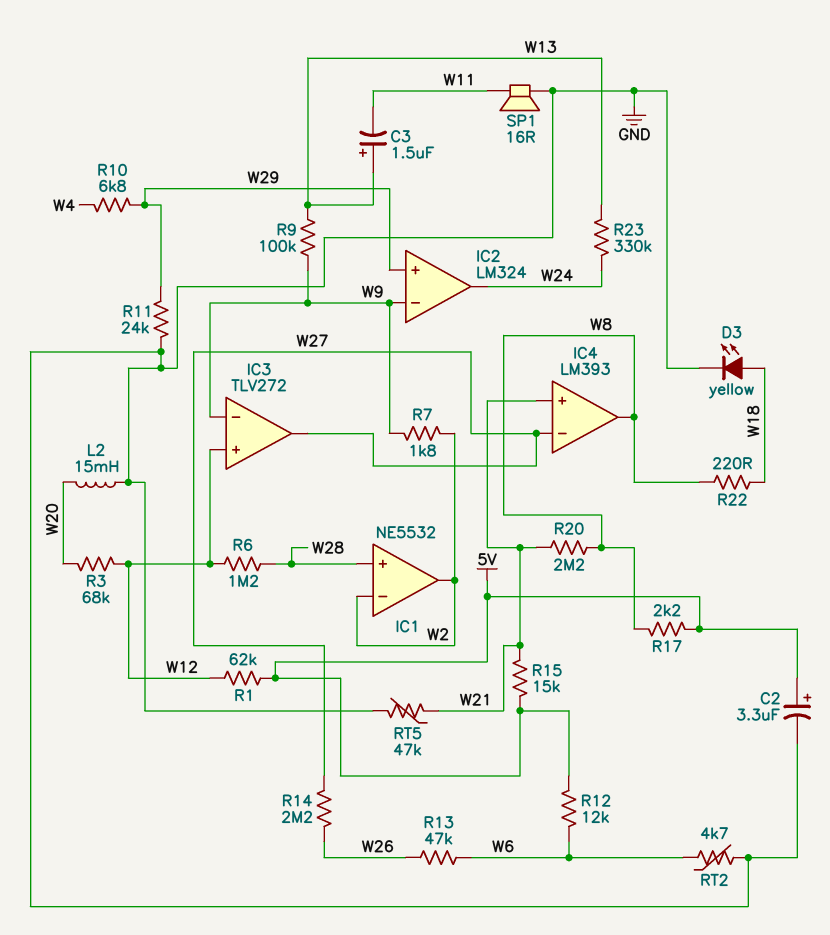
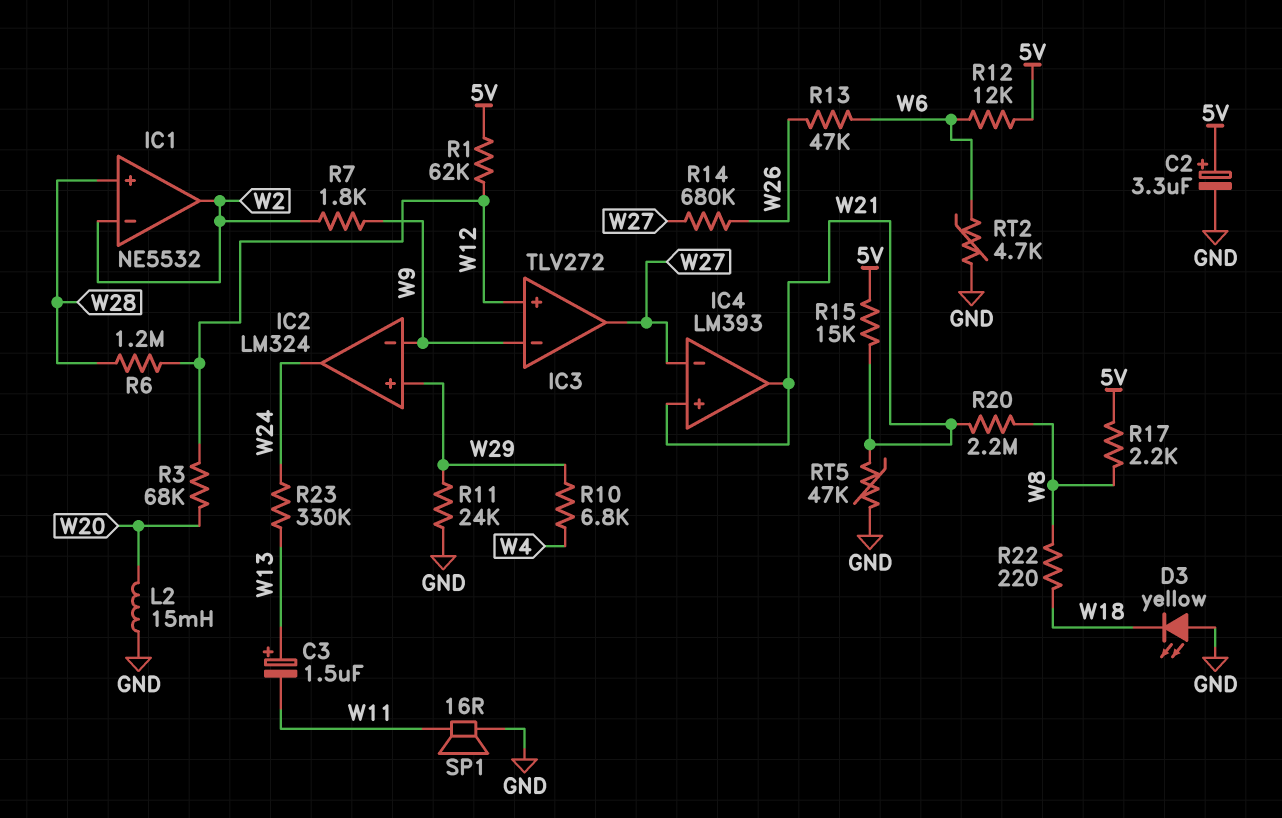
D3: LED yellow (A W18, K GND) -> LED yellow (A GND, K W18)
IC4 pin out: W8 -> W21
R9: 100k (W9, W13) -> none
R14: 2.2M (W26, W27) -> 680k (W26, W27)

